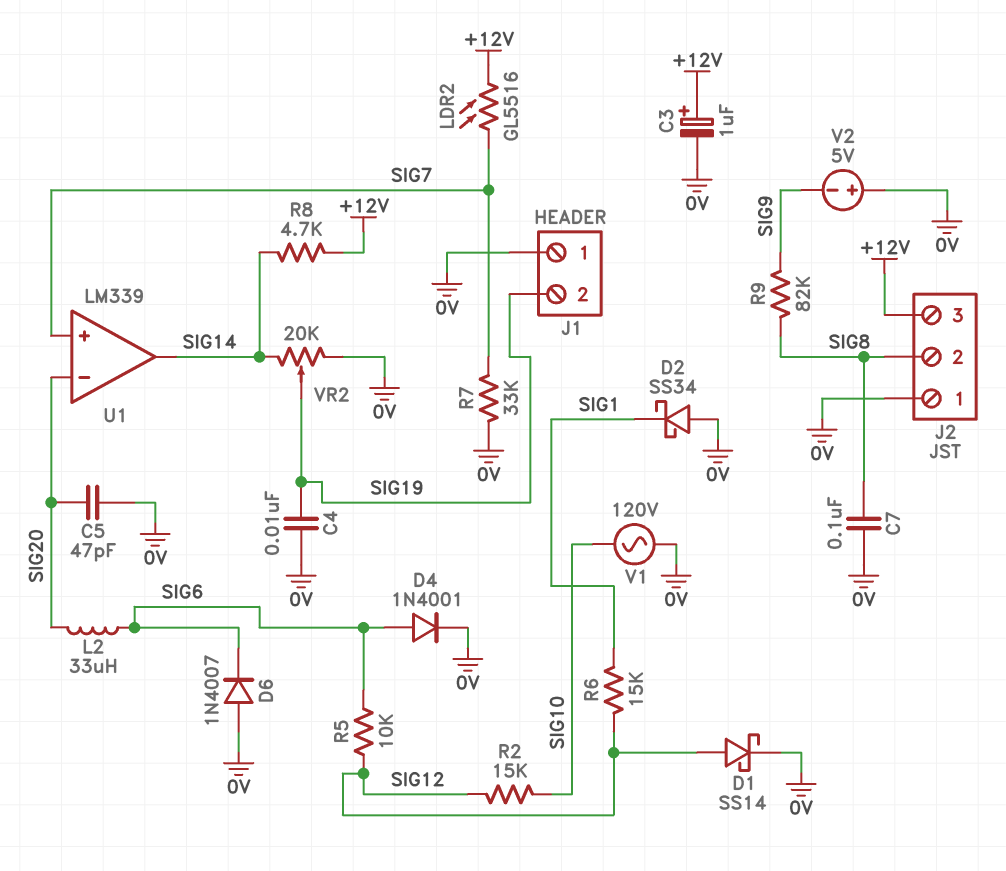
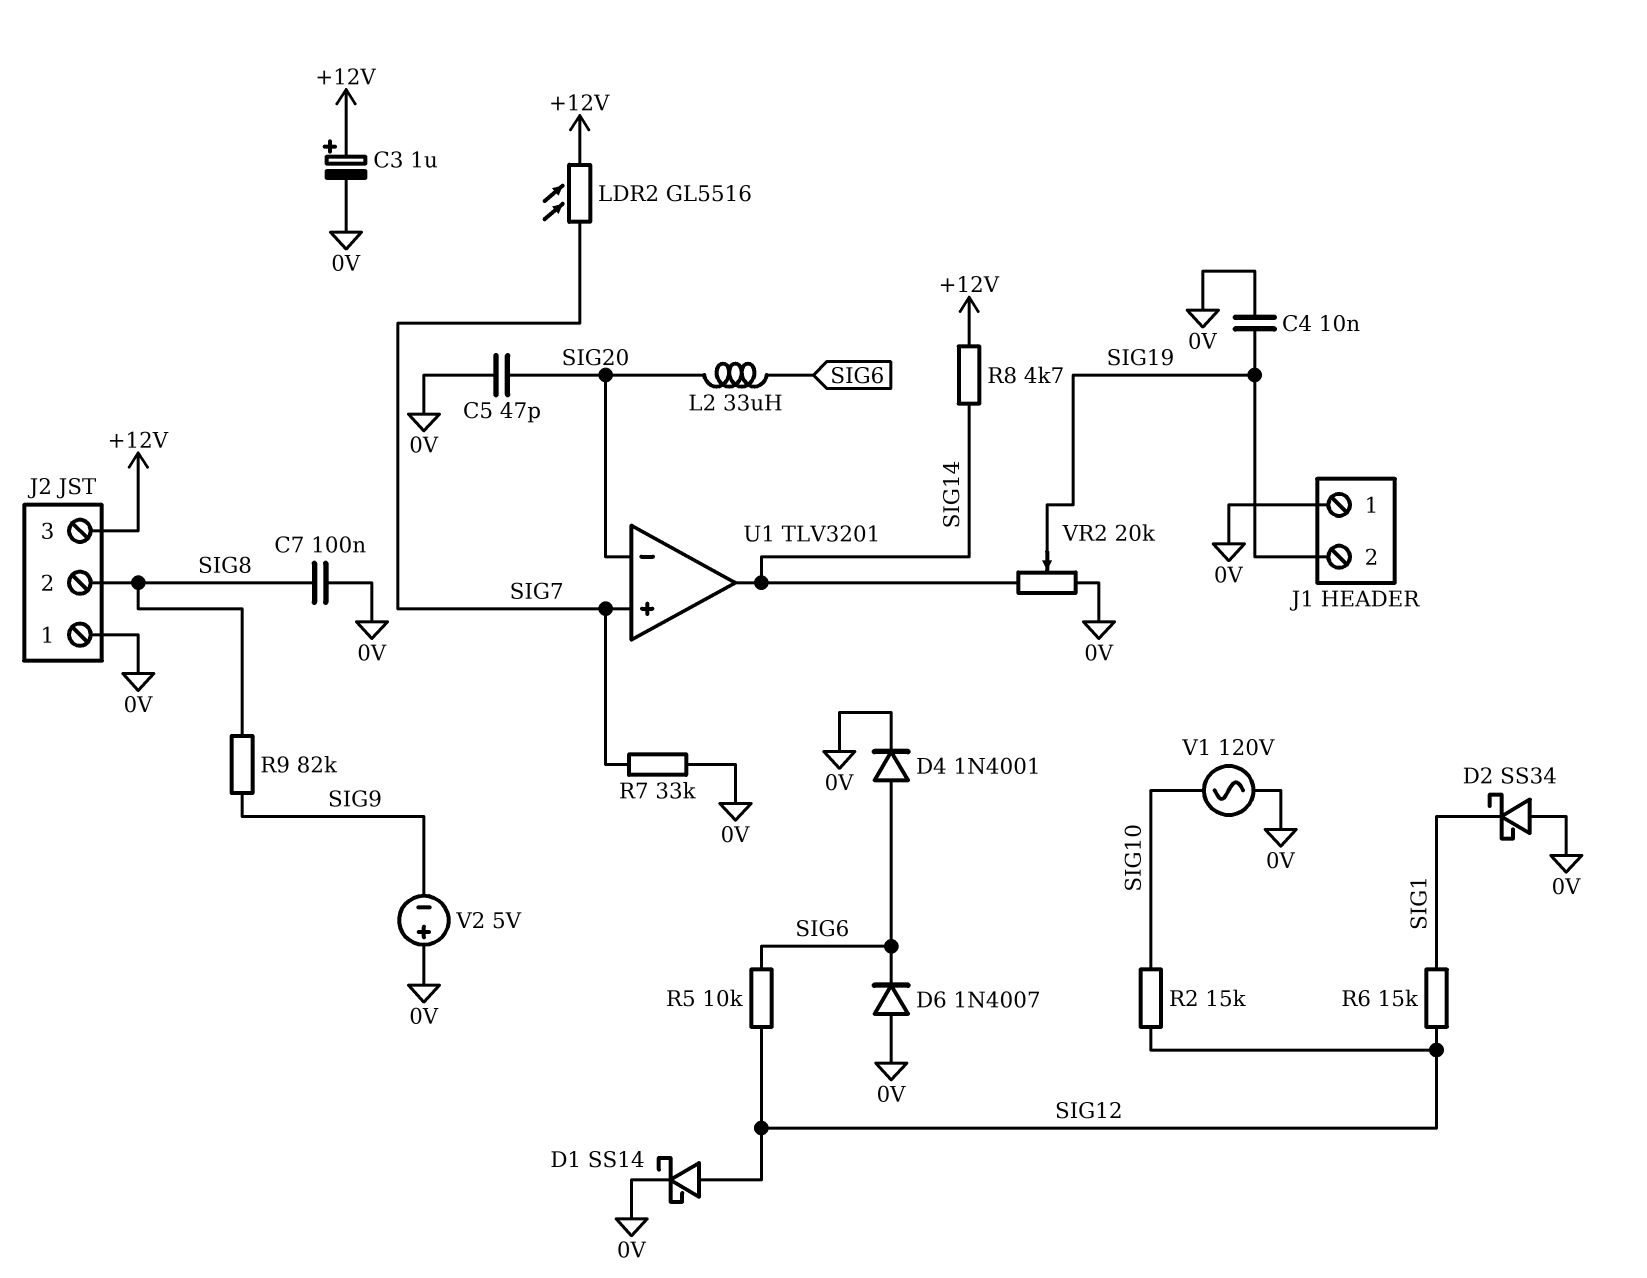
U1: LM339 -> TLV3201

